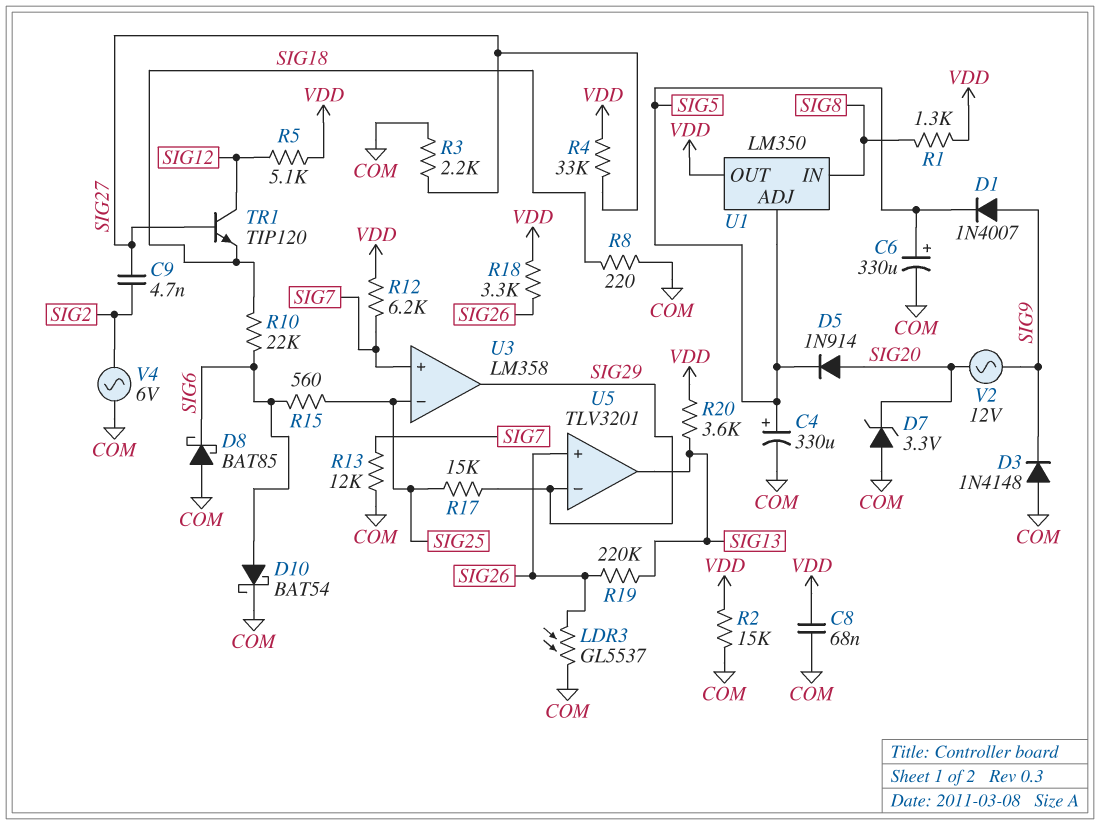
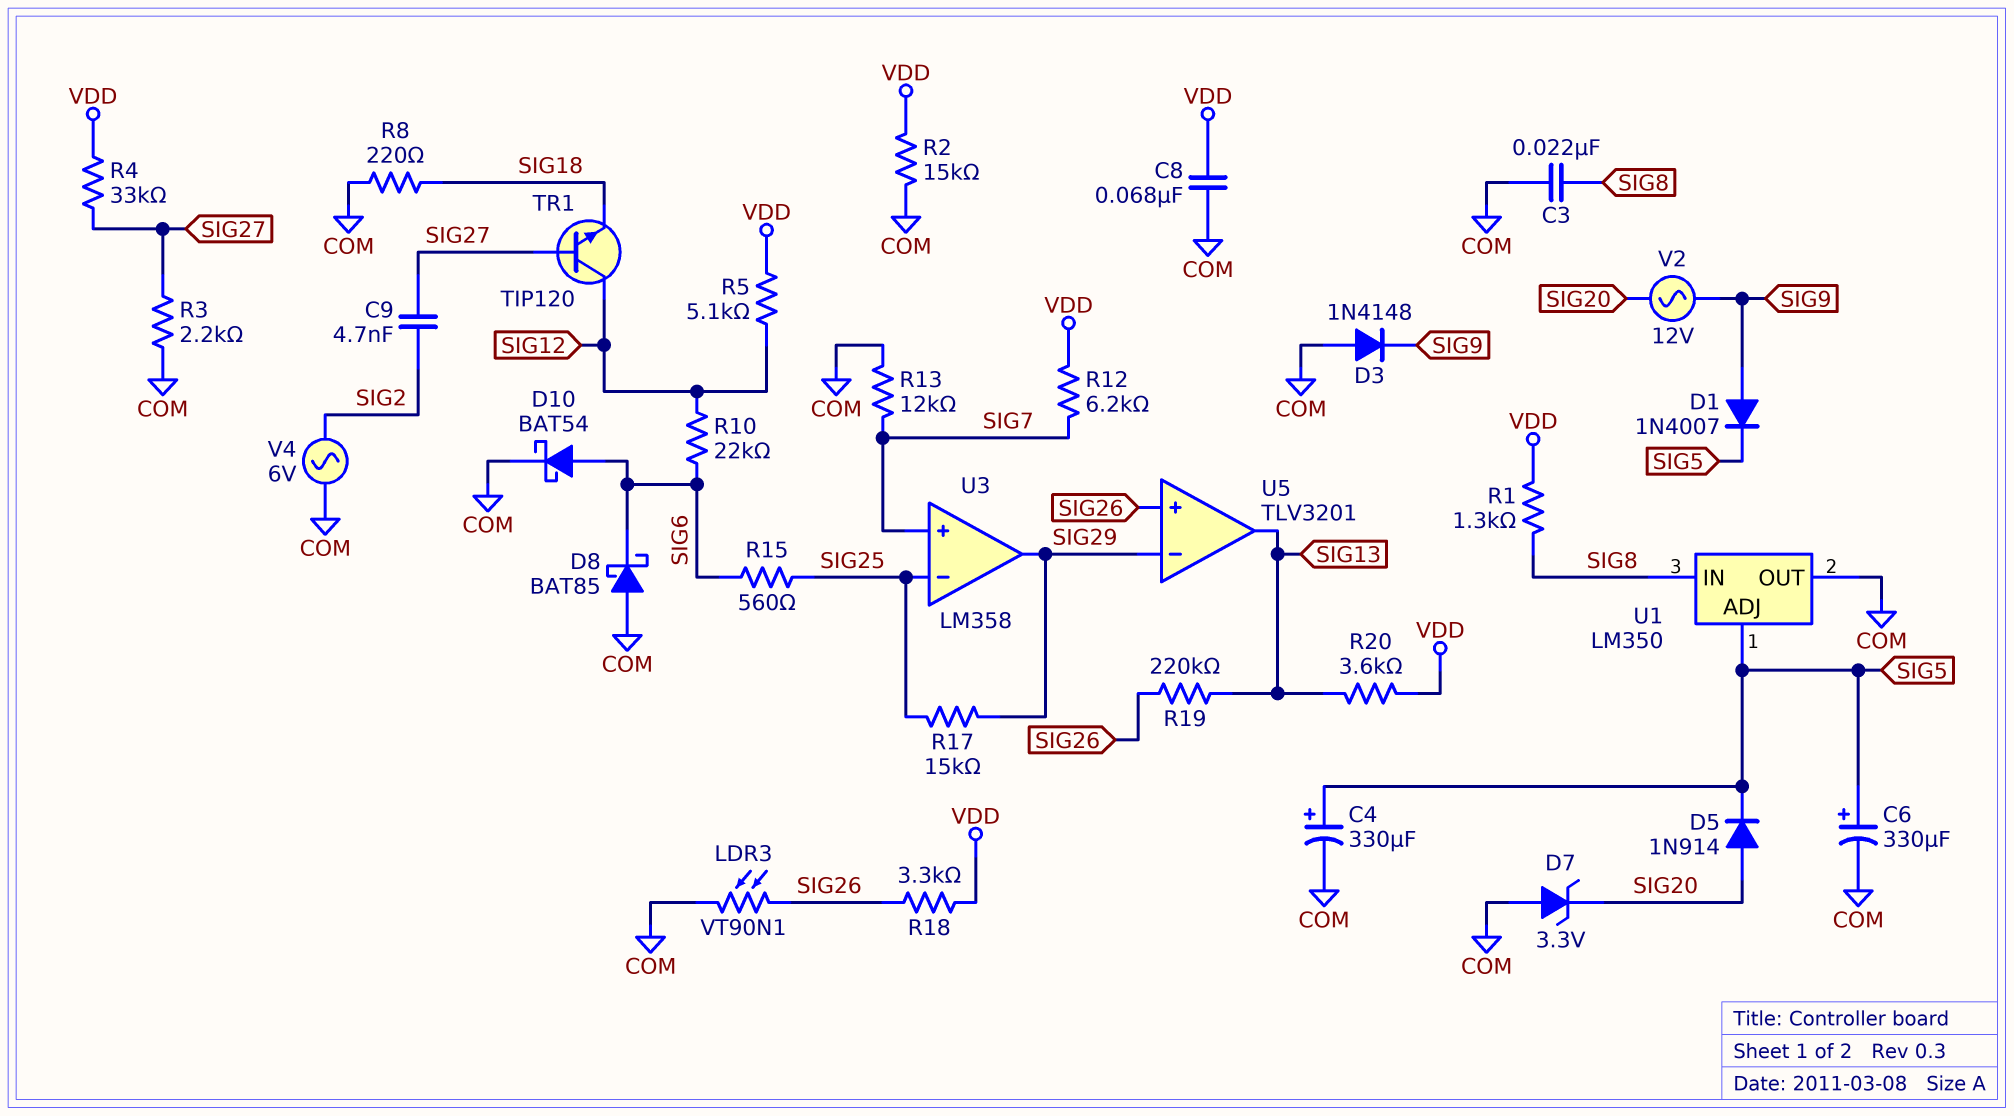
C3: none -> 22nF (COM, SIG8)
LDR3: GL5537 (COM, SIG26) -> VT90N1 (COM, SIG26)
R10: 22k (SIG6, SIG18) -> 22k (SIG6, SIG12)
U1 pin OUT: VDD -> COM

